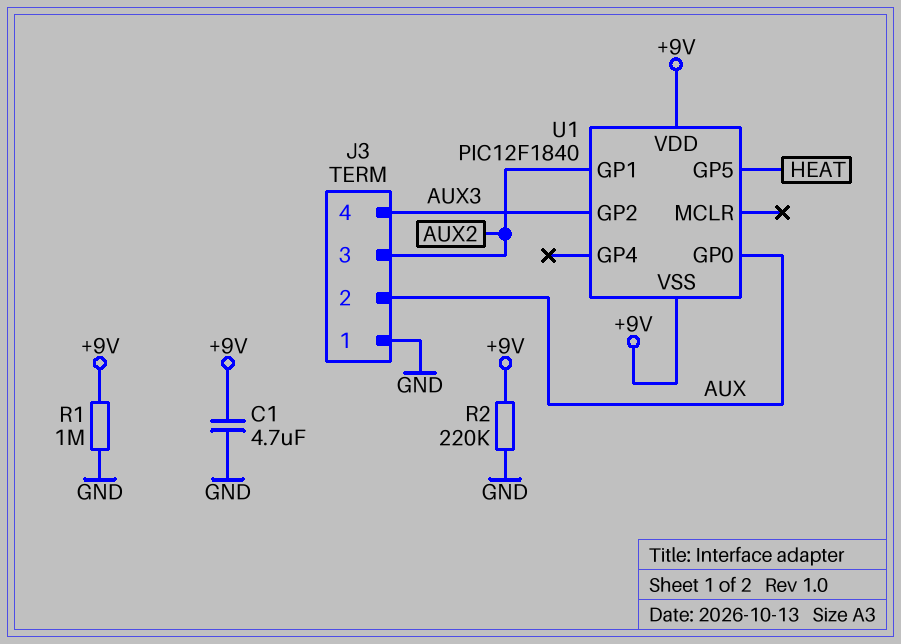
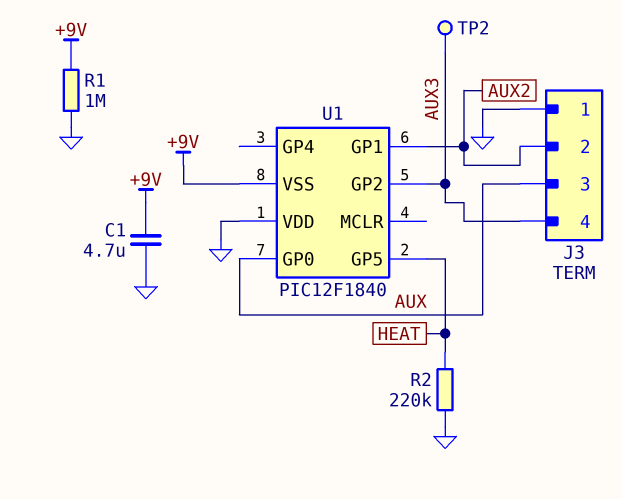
J3 pin 2: AUX -> AUX2
J3 pin 3: AUX2 -> AUX
R2: 220k (+9V, GND) -> 220k (GND, HEAT)
TP2: none -> test point (AUX3)
U1 pin VDD: +9V -> GND

